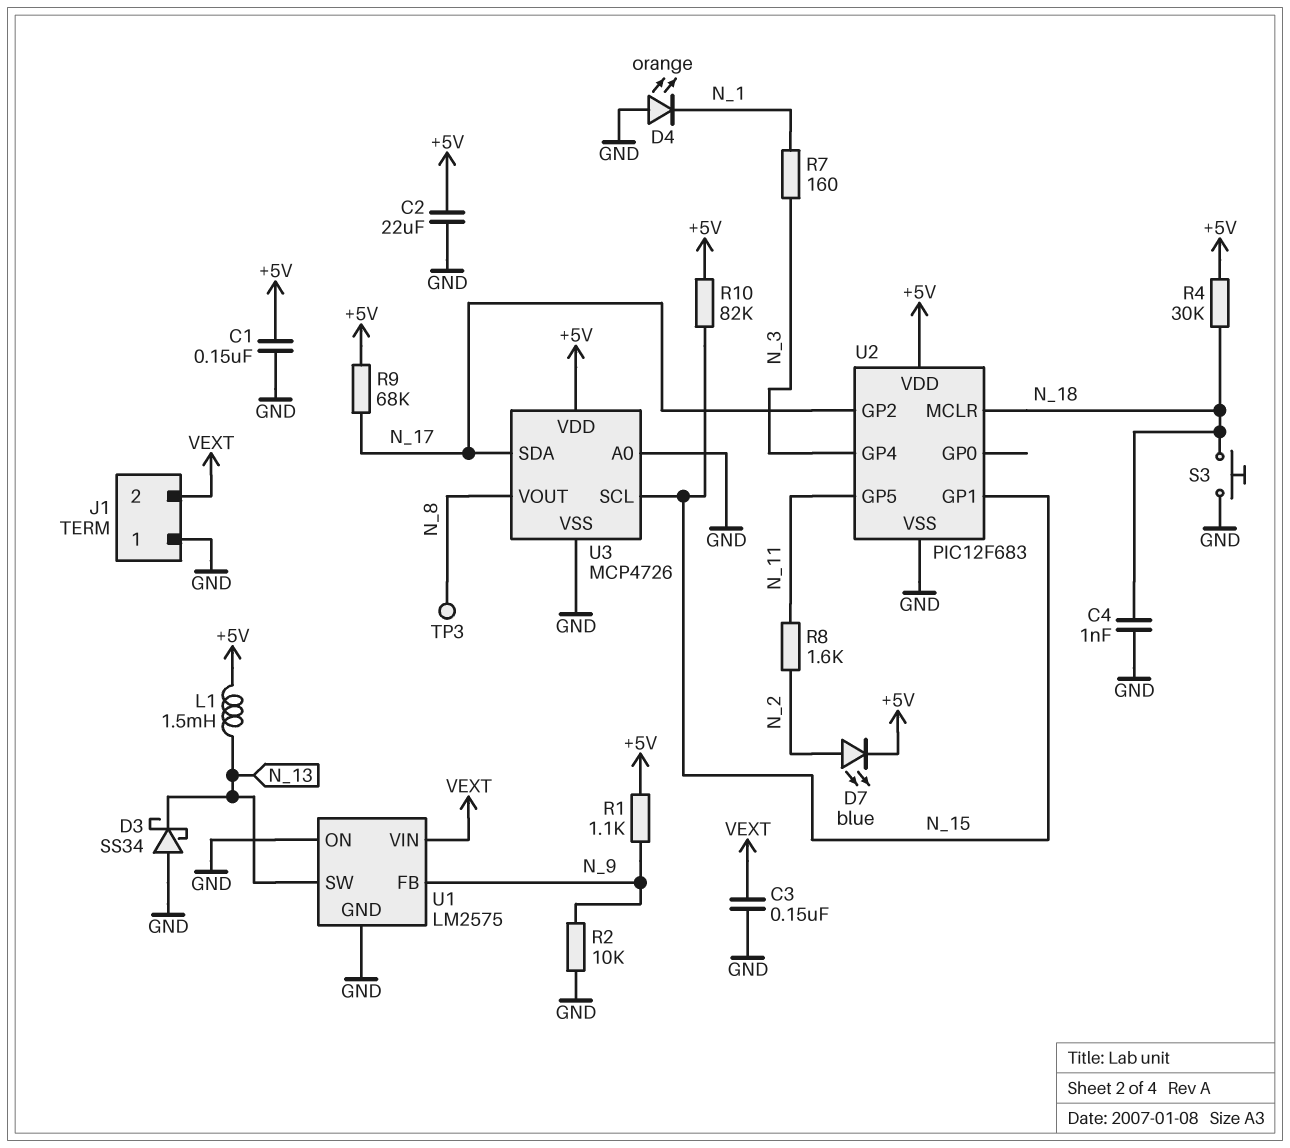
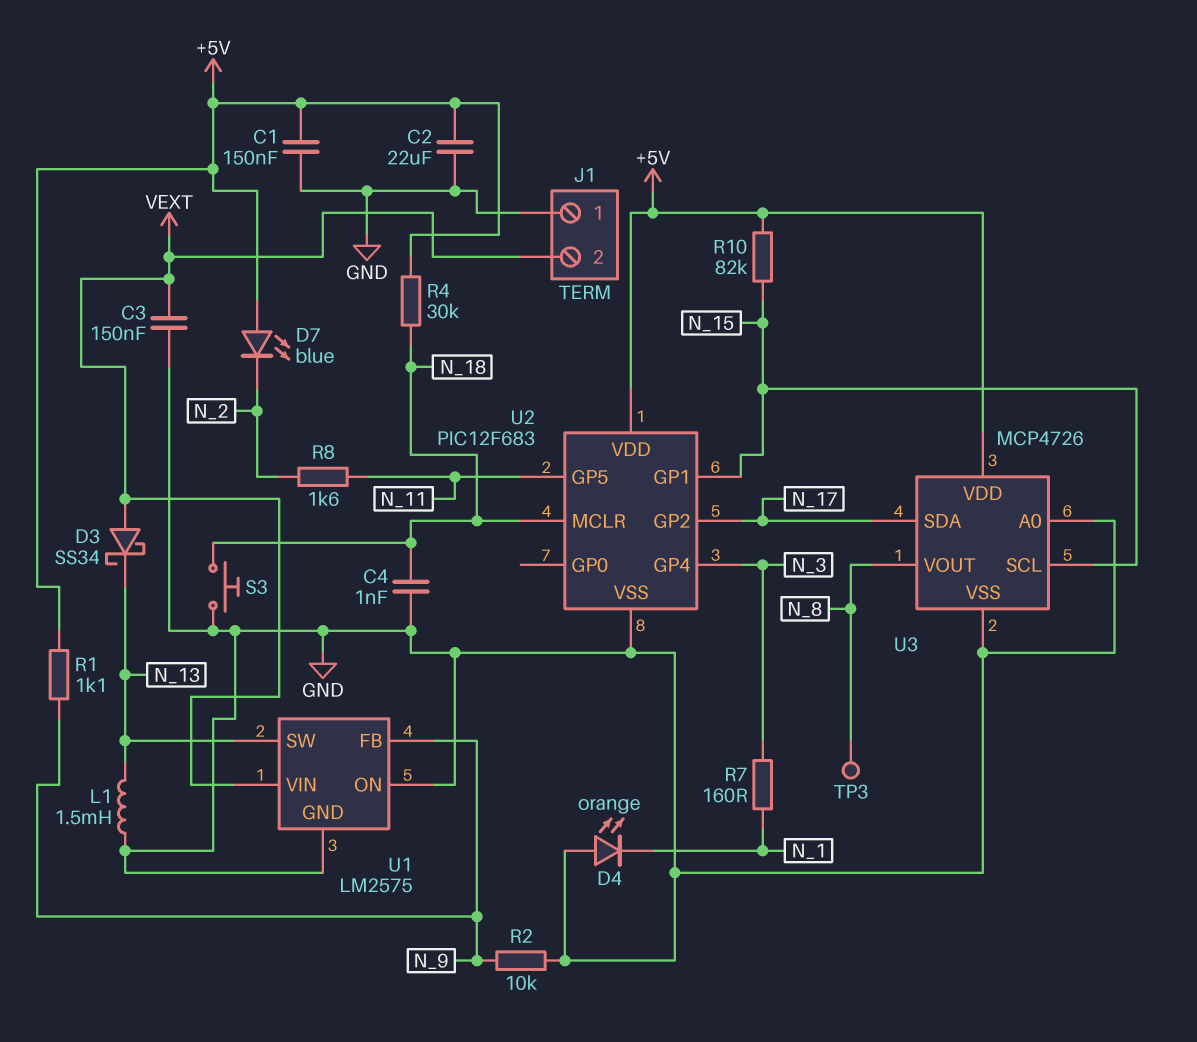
D3: schottky SS34 (A GND, K N_13) -> schottky SS34 (A VEXT, K N_13)
D7: LED blue (A N_2, K +5V) -> LED blue (A +5V, K N_2)
L1: 1.5mH (+5V, N_13) -> 1.5mH (GND, N_13)
R9: 68k (+5V, N_17) -> none

